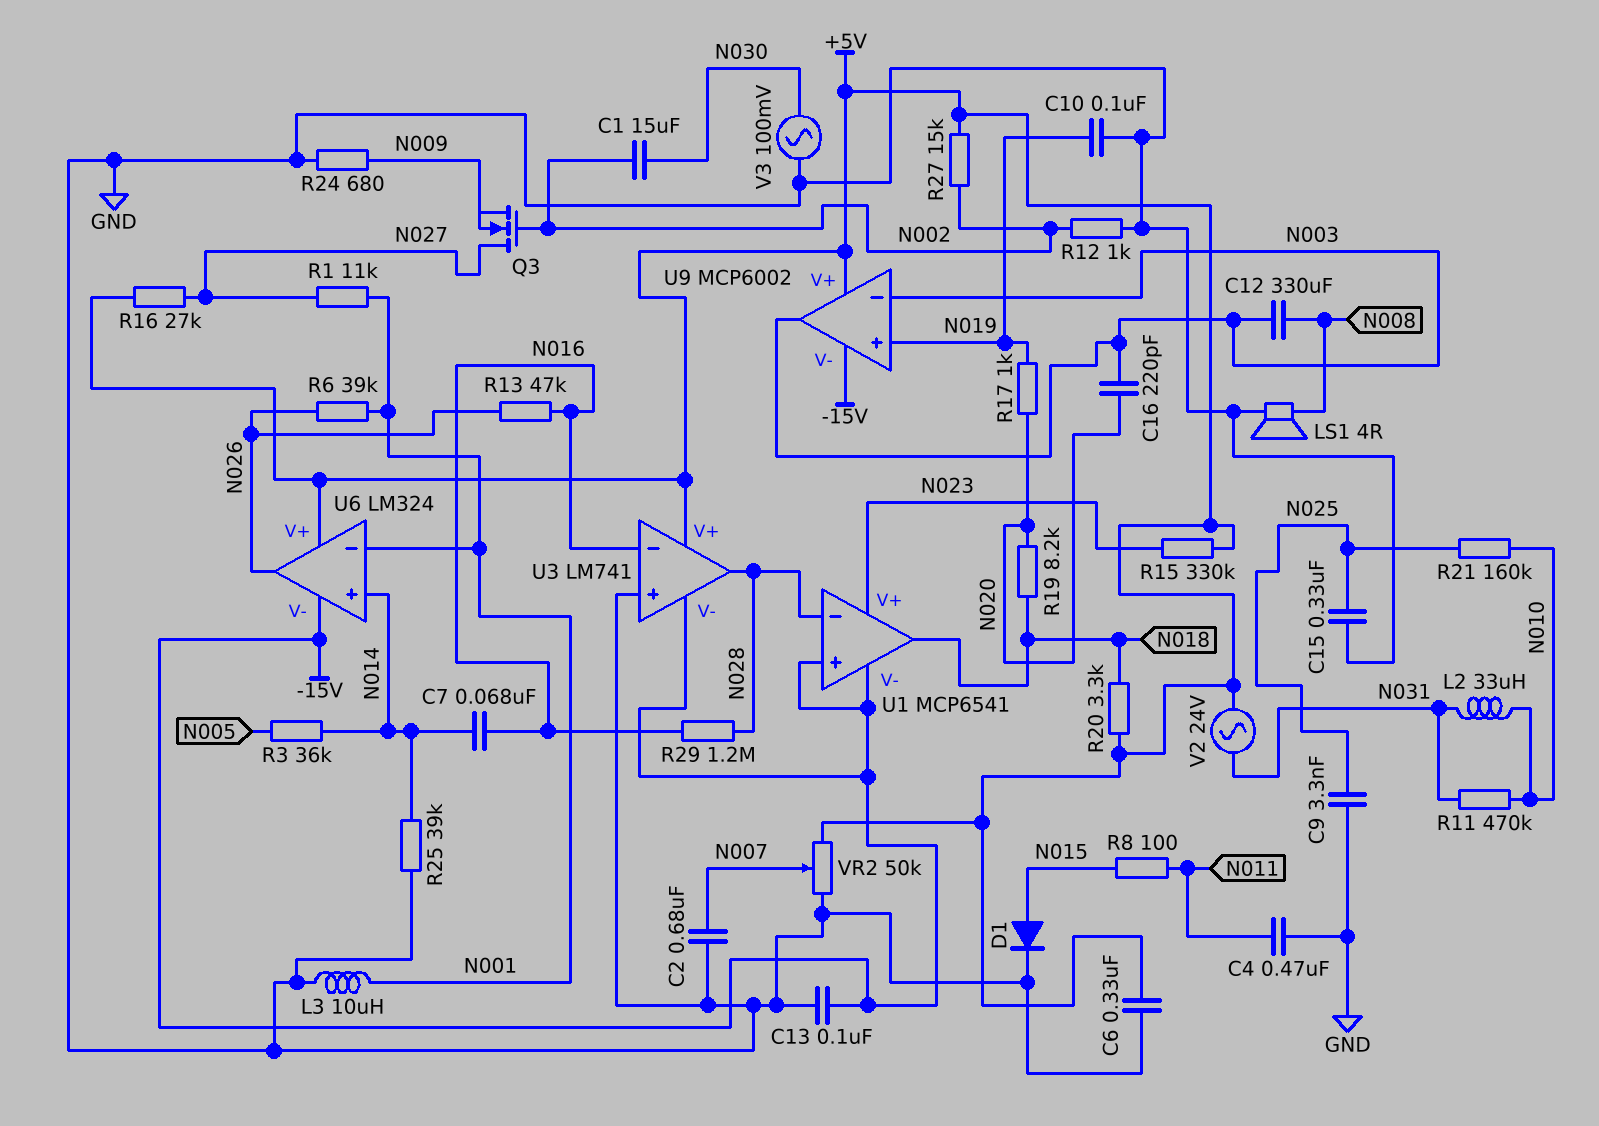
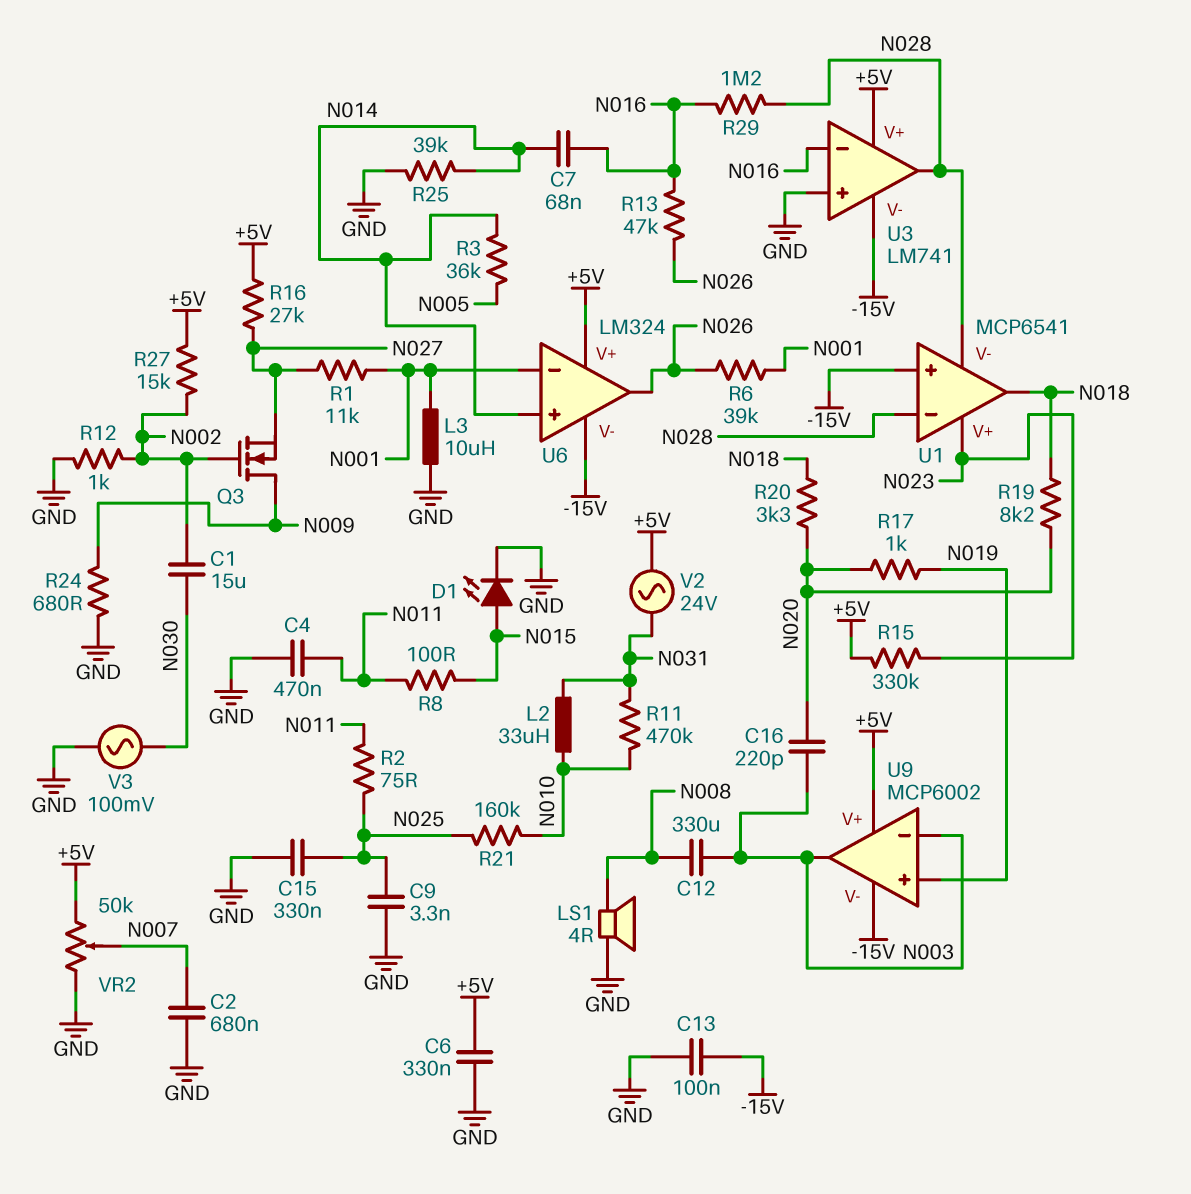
C10: 100nF (GND, N019) -> none
D1: diode (A N015, K GND) -> LED (A N015, K GND)
Q3: NMOS (G N002, D N027, S N009) -> NMOS (G N002, D N009, S N027)
R2: none -> 75 (N011, N025)
R20: 3.3k (+5V, N018) -> 3.3k (N018, N020)
U1 pin V-: -15V -> N028

